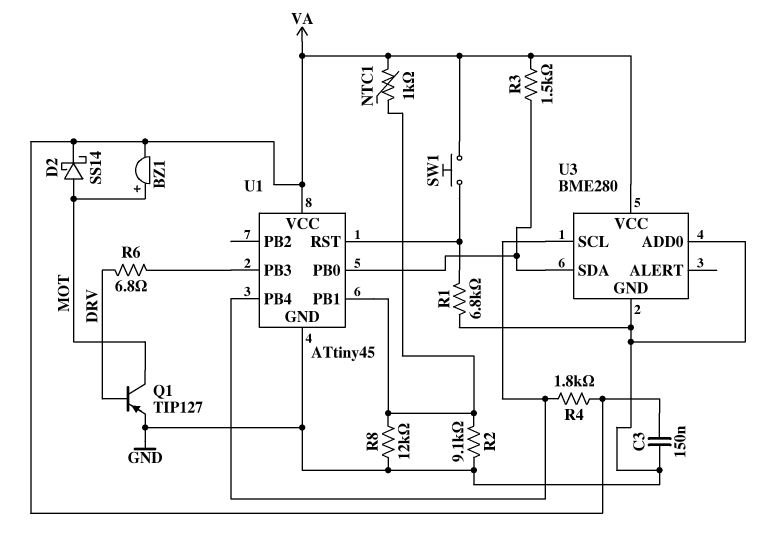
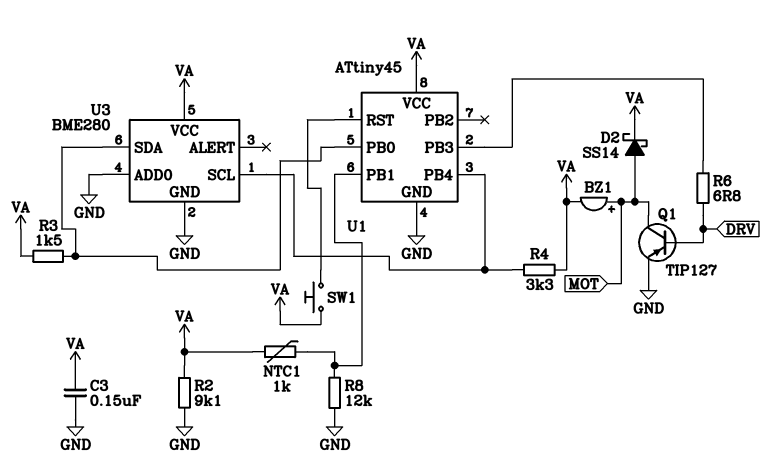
R1: 6.8k (GND, U1/RST) -> none
R2: 9.1k (GND, U1/PB1) -> 9.1k (GND, VA)
R4: 1.8k (U1/PB4, VA) -> 3.3k (U1/PB4, VA)

